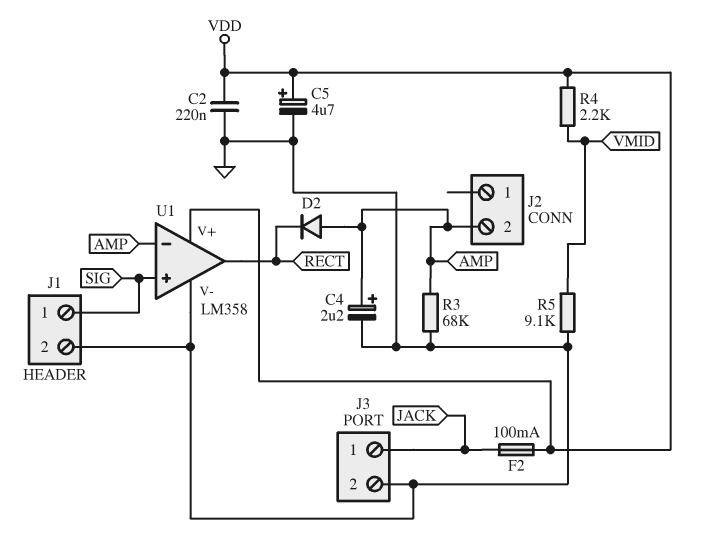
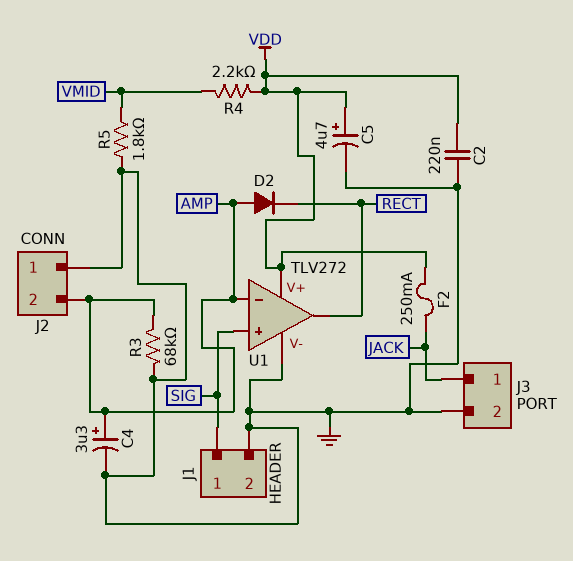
C4: 2.2uF (plus AMP, minus GND) -> 3.3uF (plus AMP, minus GND)
F2: 100mA (JACK, VDD) -> 250mA (JACK, VDD)
J2 pin 1: none -> GND
R5: 9.1k (GND, VMID) -> 1.8k (GND, VMID)
U1: LM358 -> TLV272

